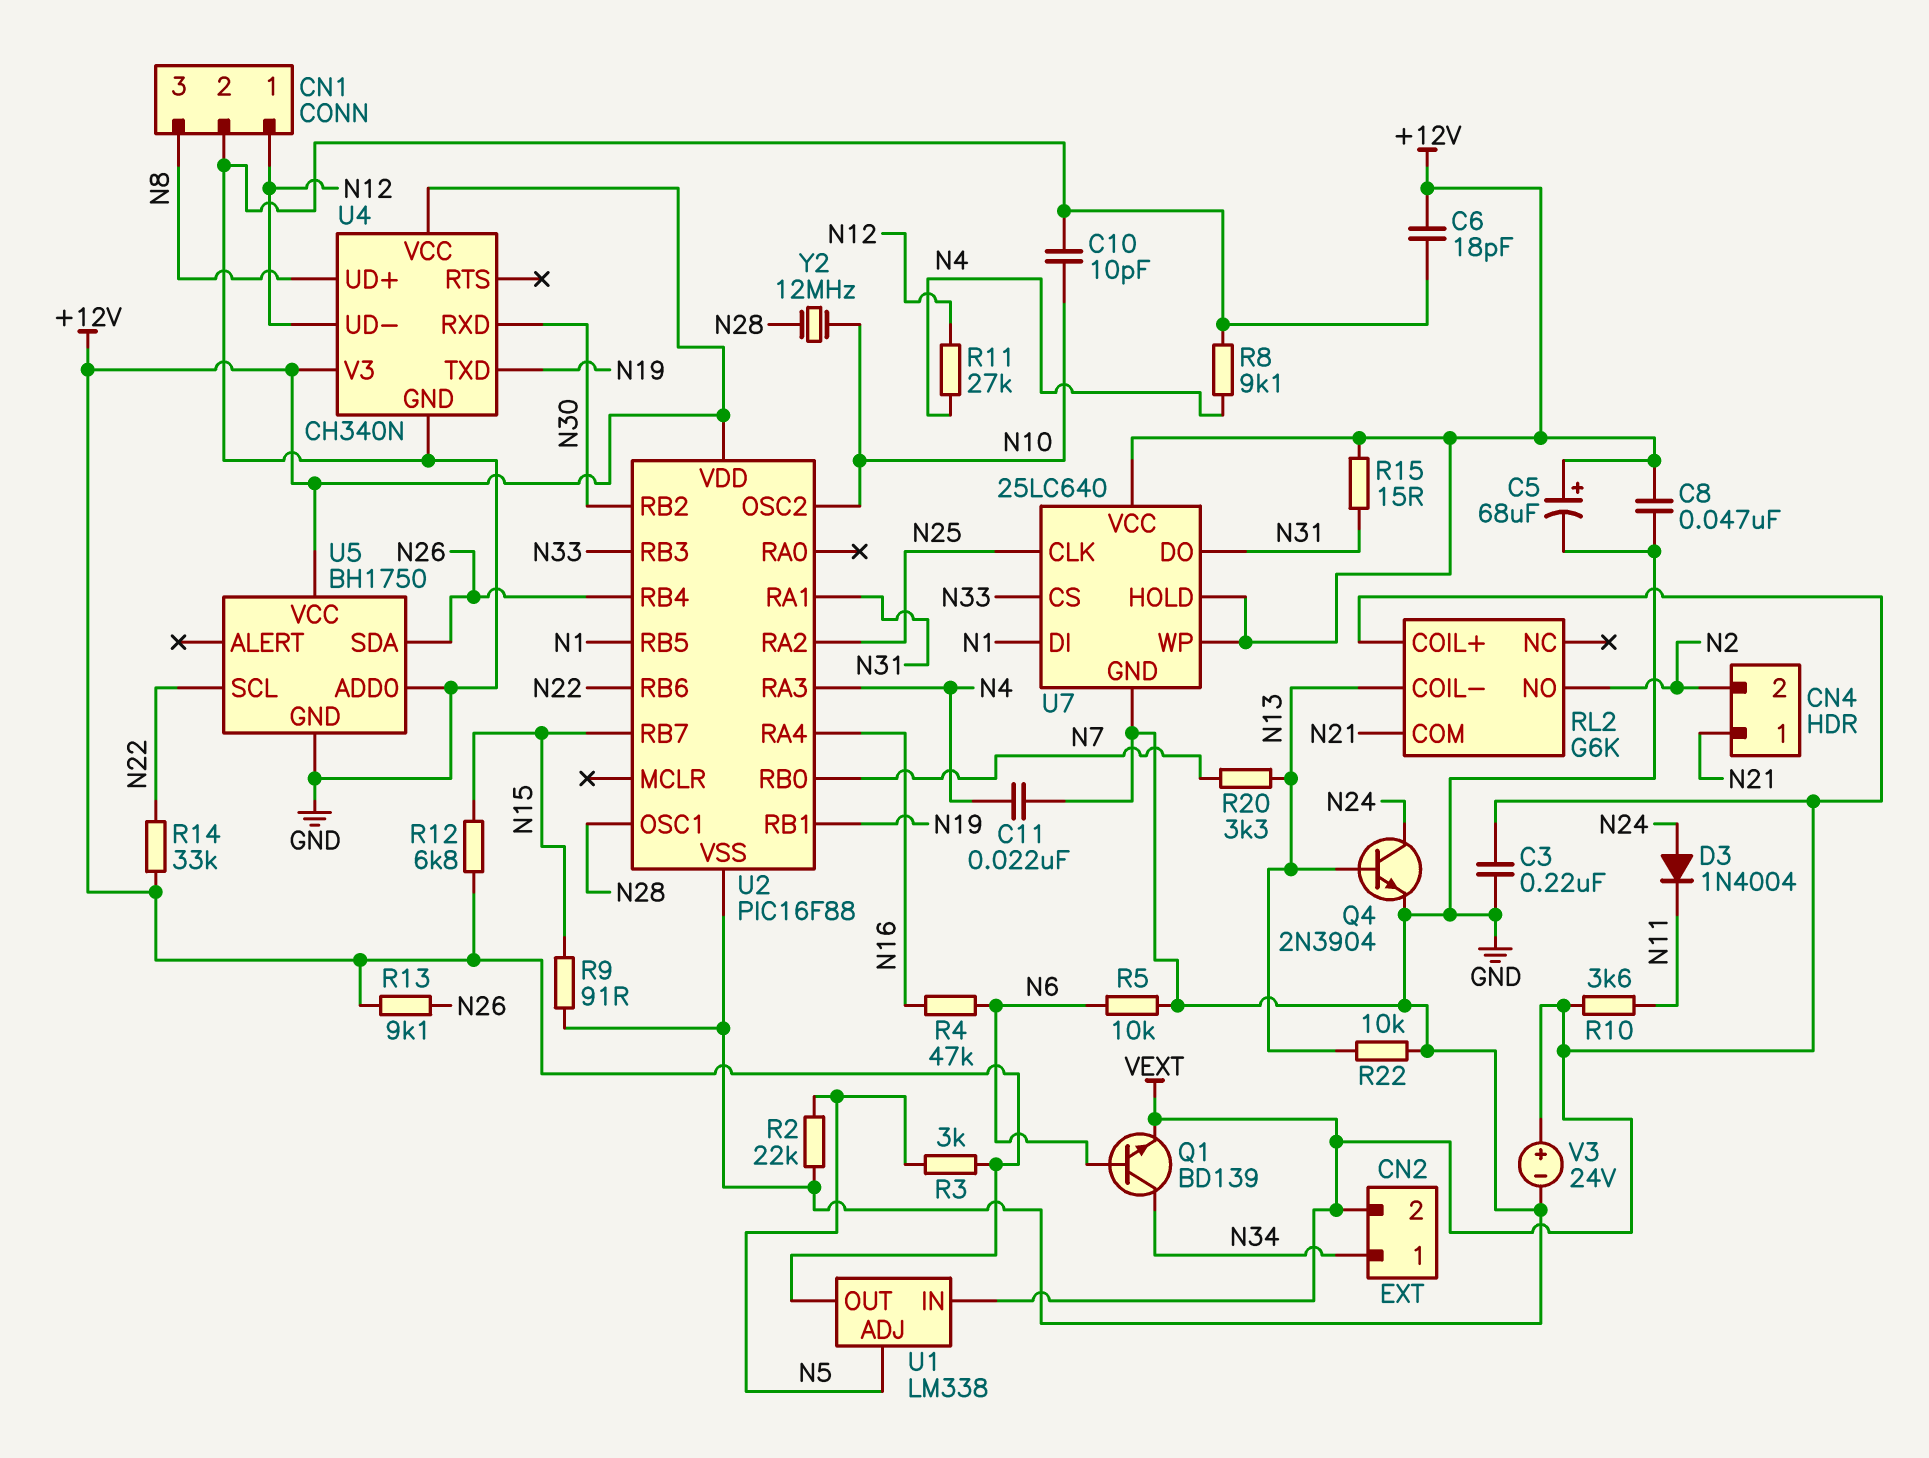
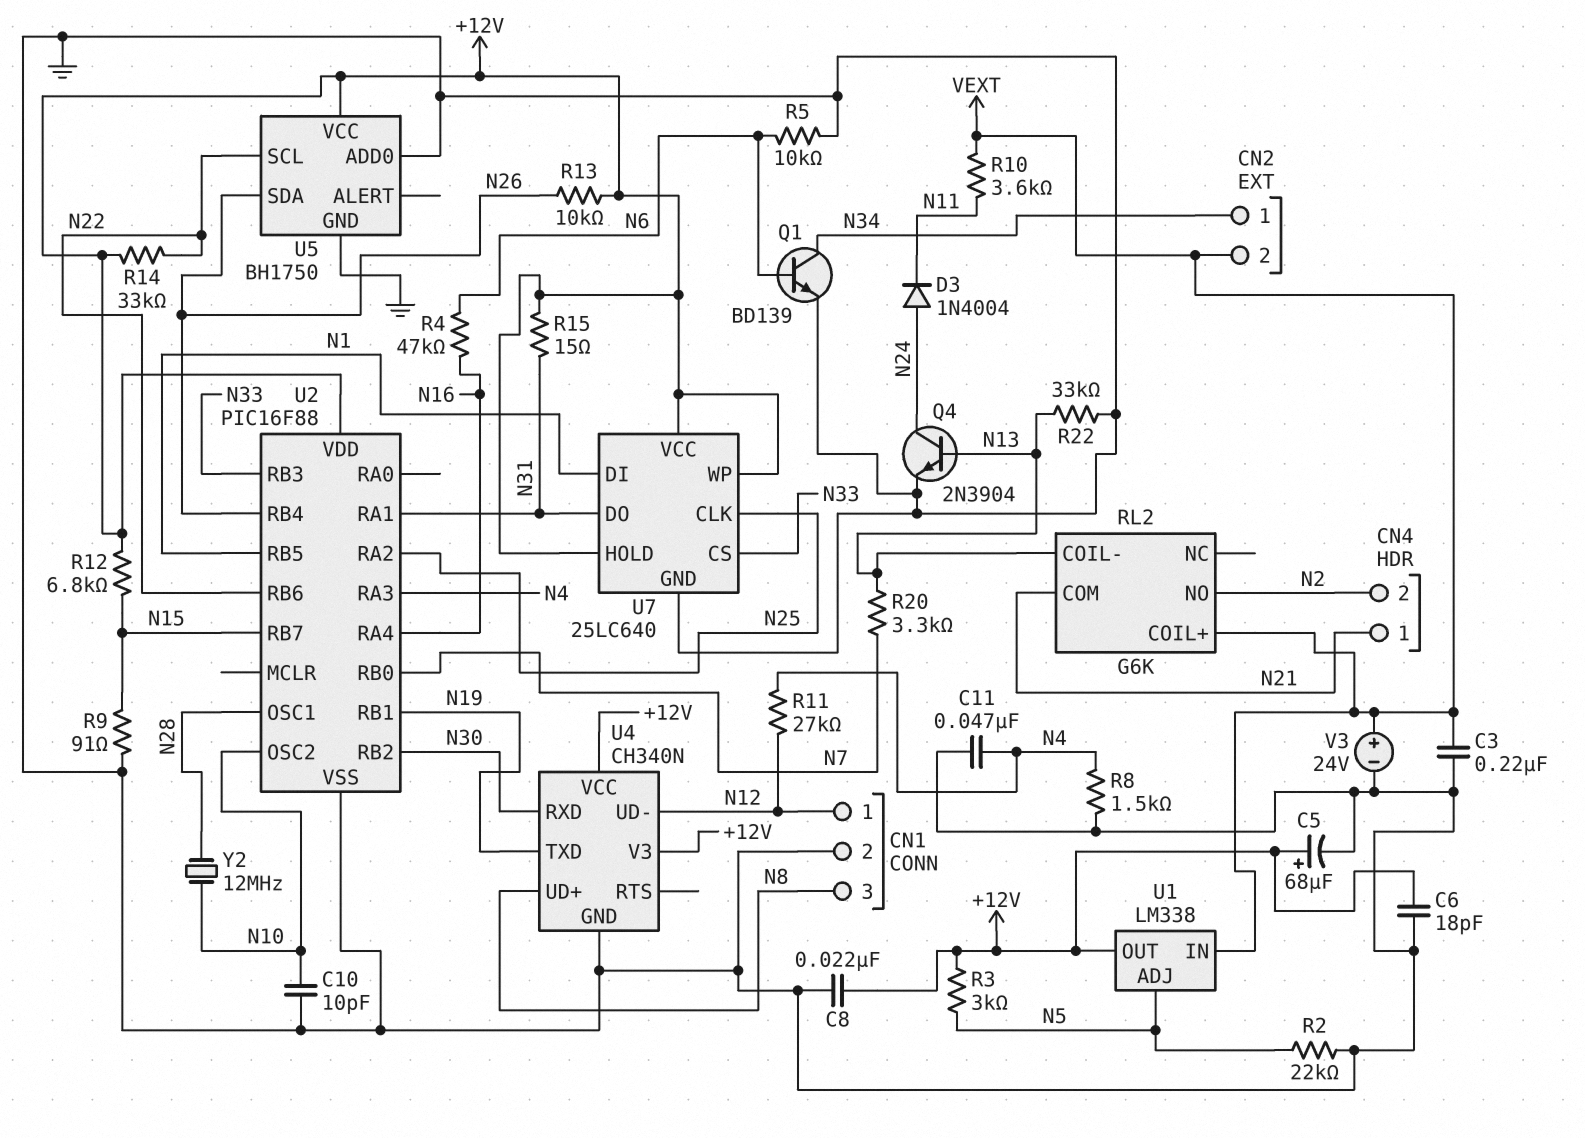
C8: 47nF (+12V, GND) -> 22nF (+12V, GND)
C11: 22nF (GND, N4) -> 47nF (GND, N4)
Q1: NPN BD139 (B N6, C N34, E VEXT) -> NPN BD139 (B N6, C N34, E GND)
R8: 9.1k (GND, N4) -> 1.5k (GND, N4)
R13: 9.1k (+12V, N26) -> 10k (+12V, N26)
R22: 10k (GND, N13) -> 33k (GND, N13)

